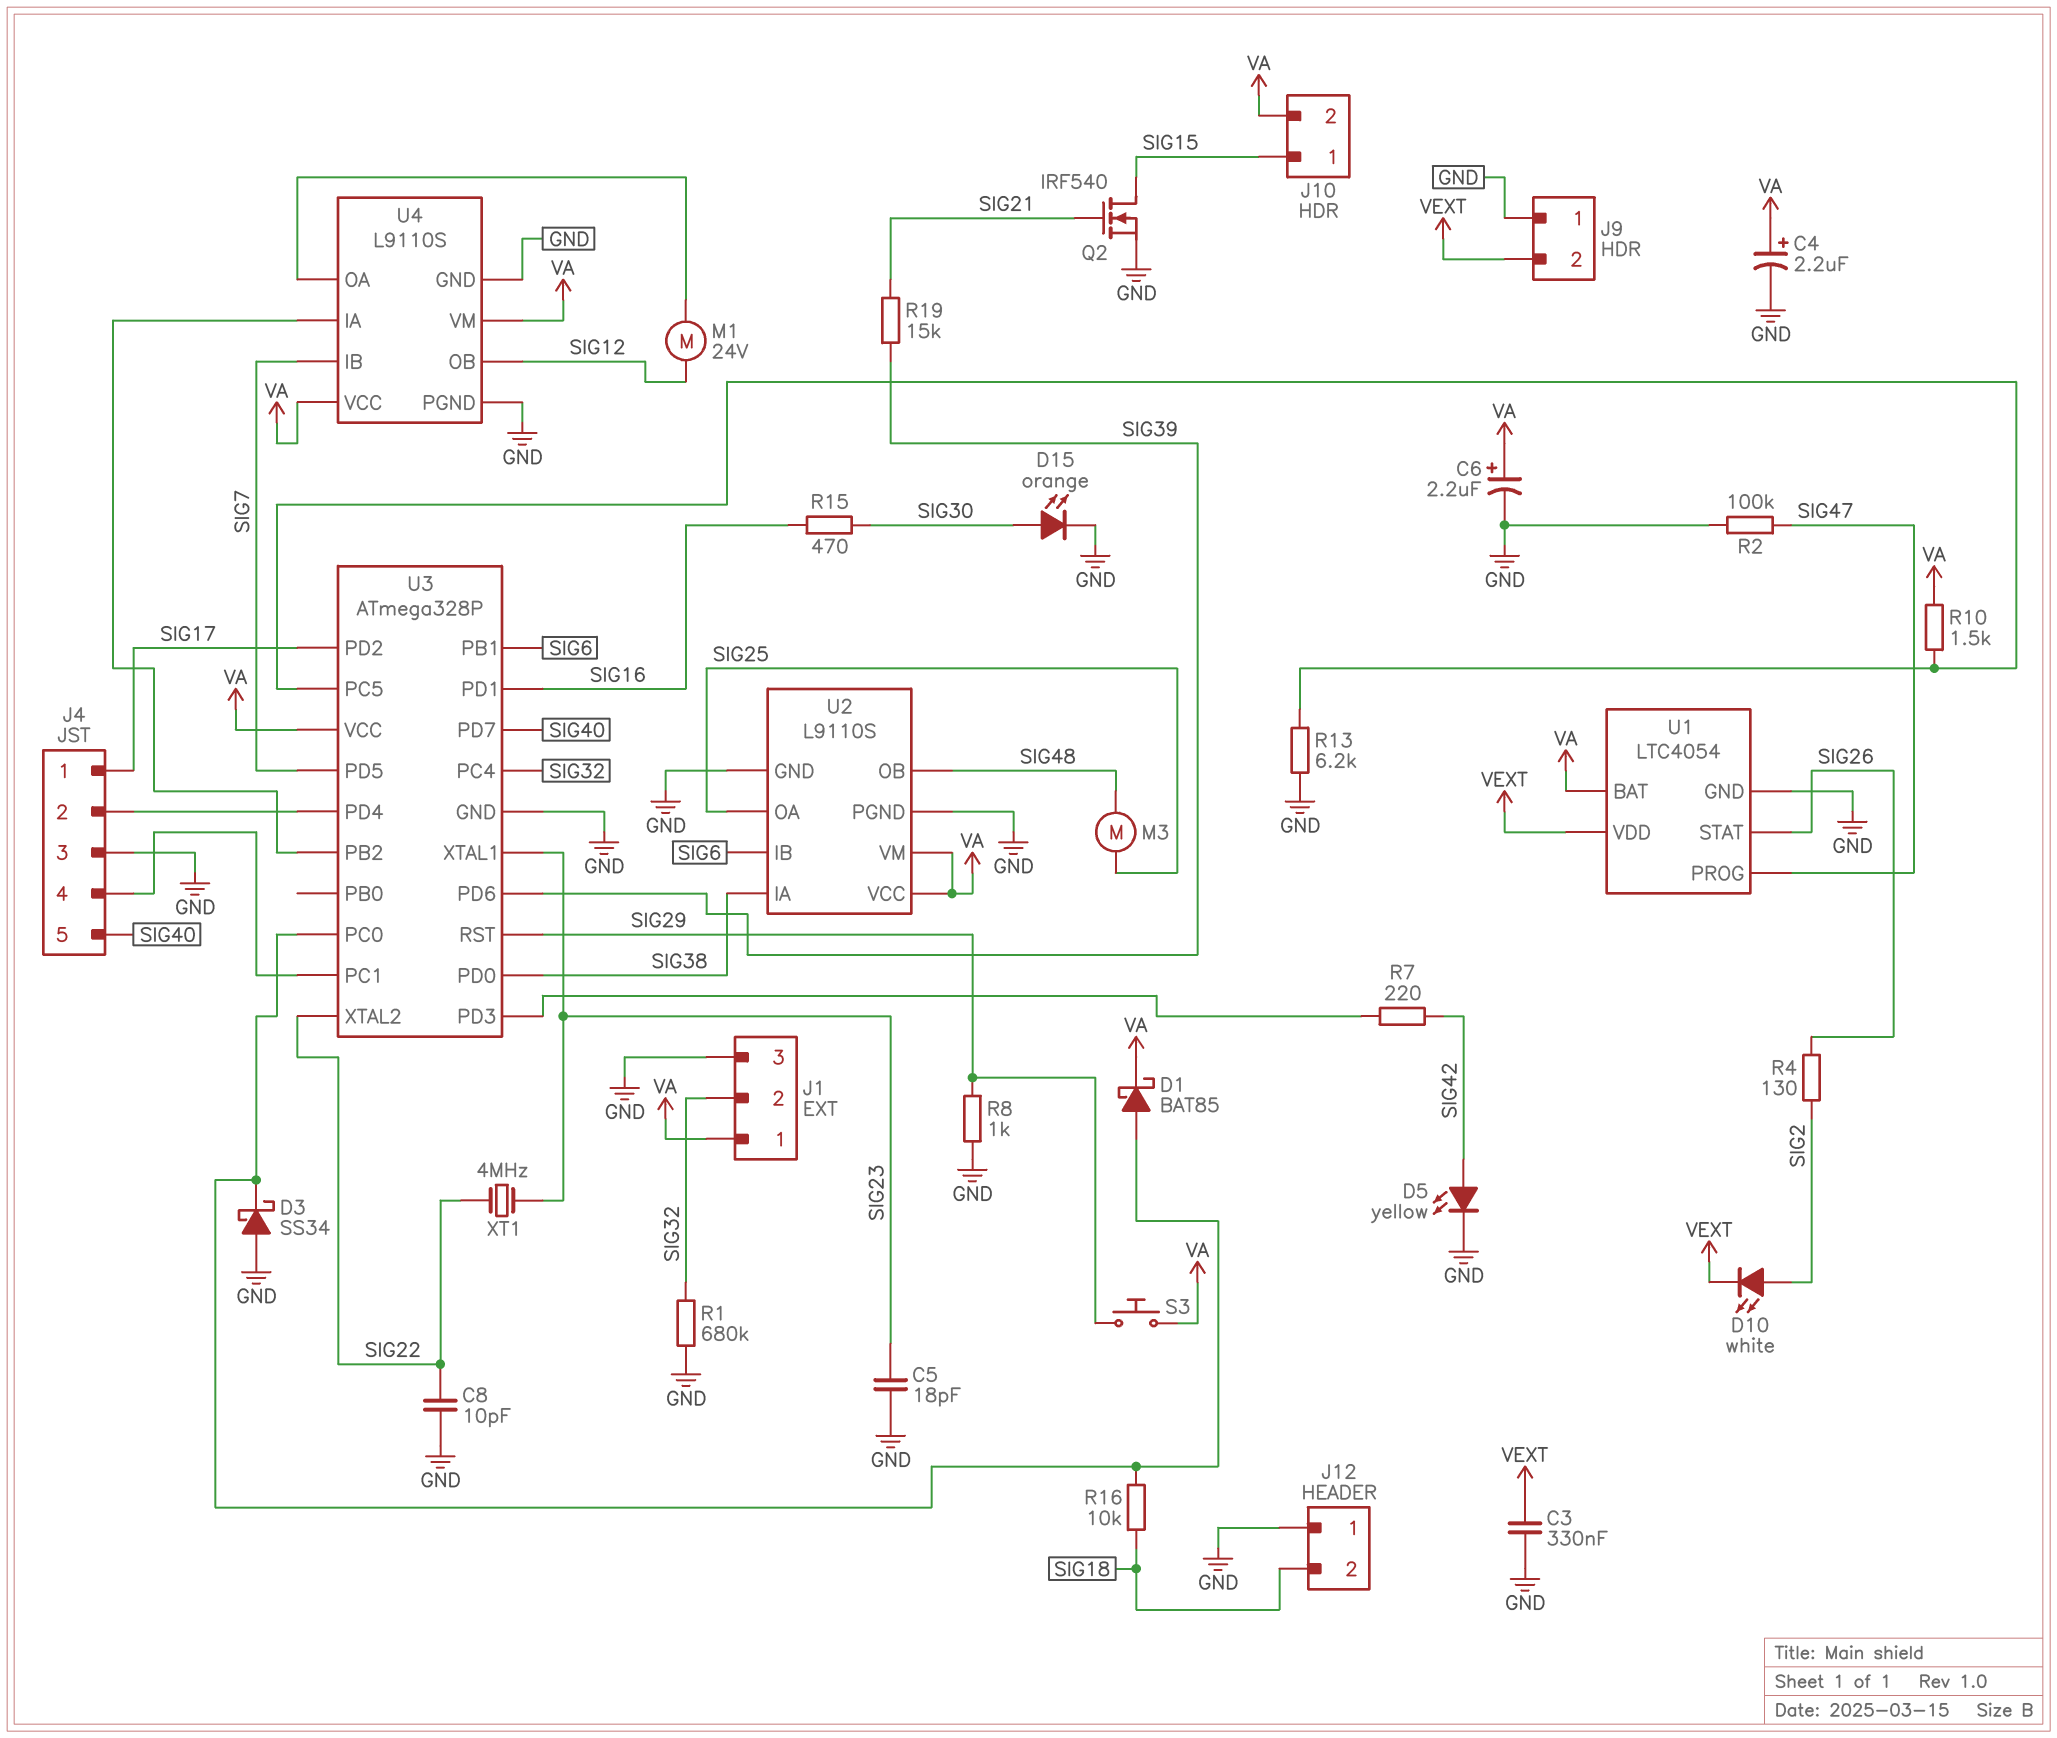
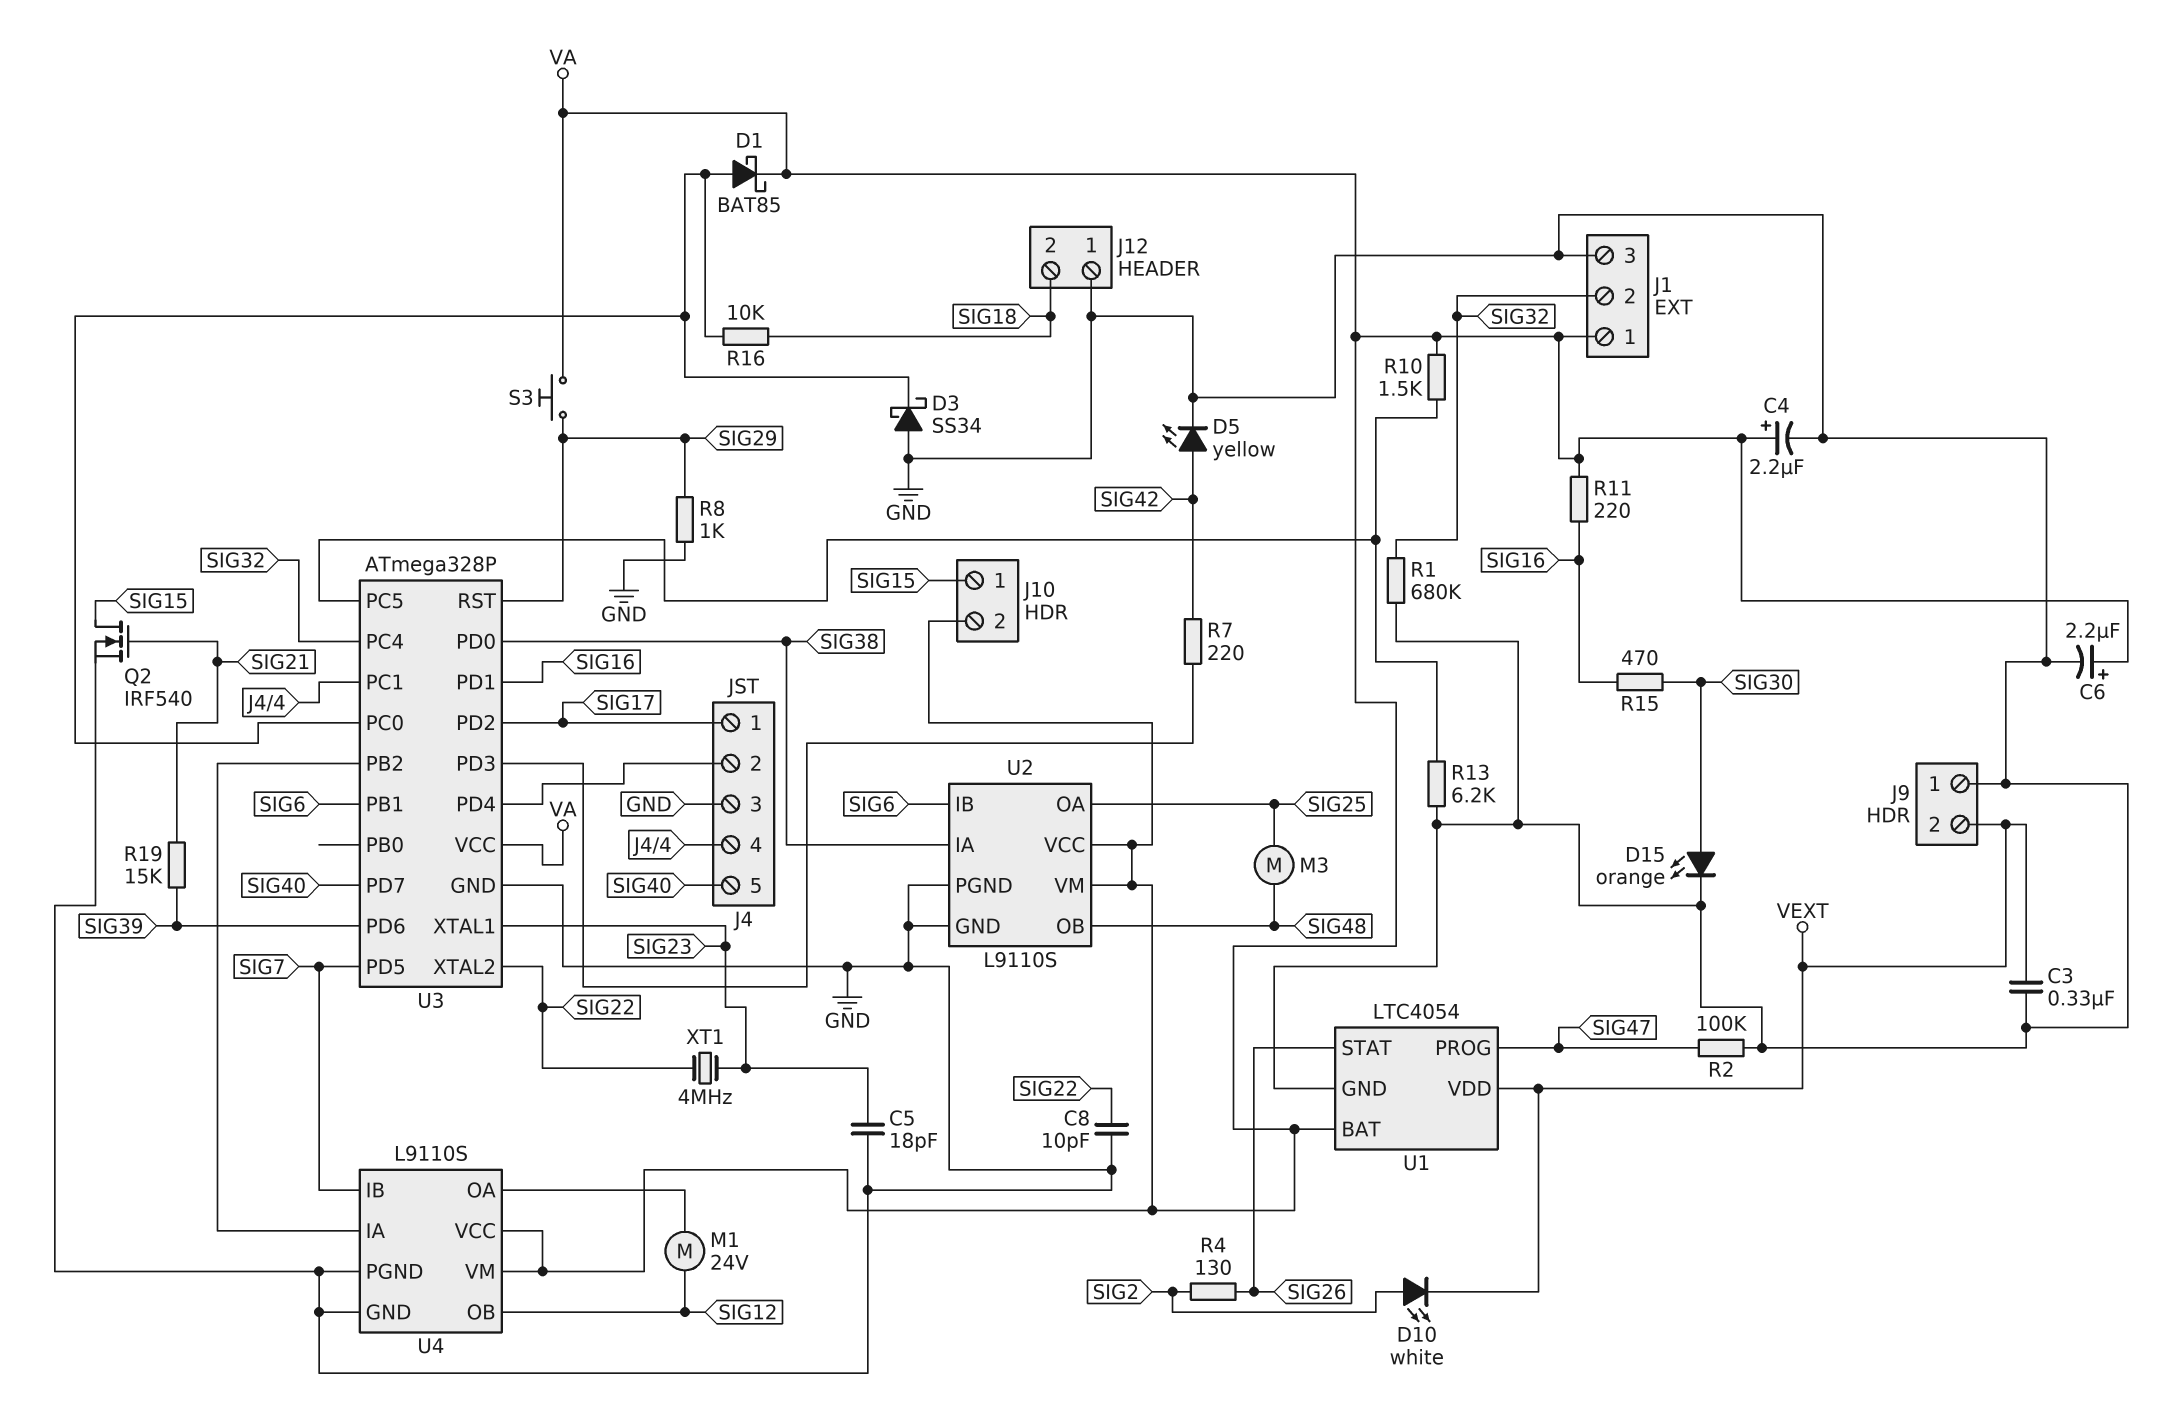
R11: none -> 220 (SIG16, VA)

